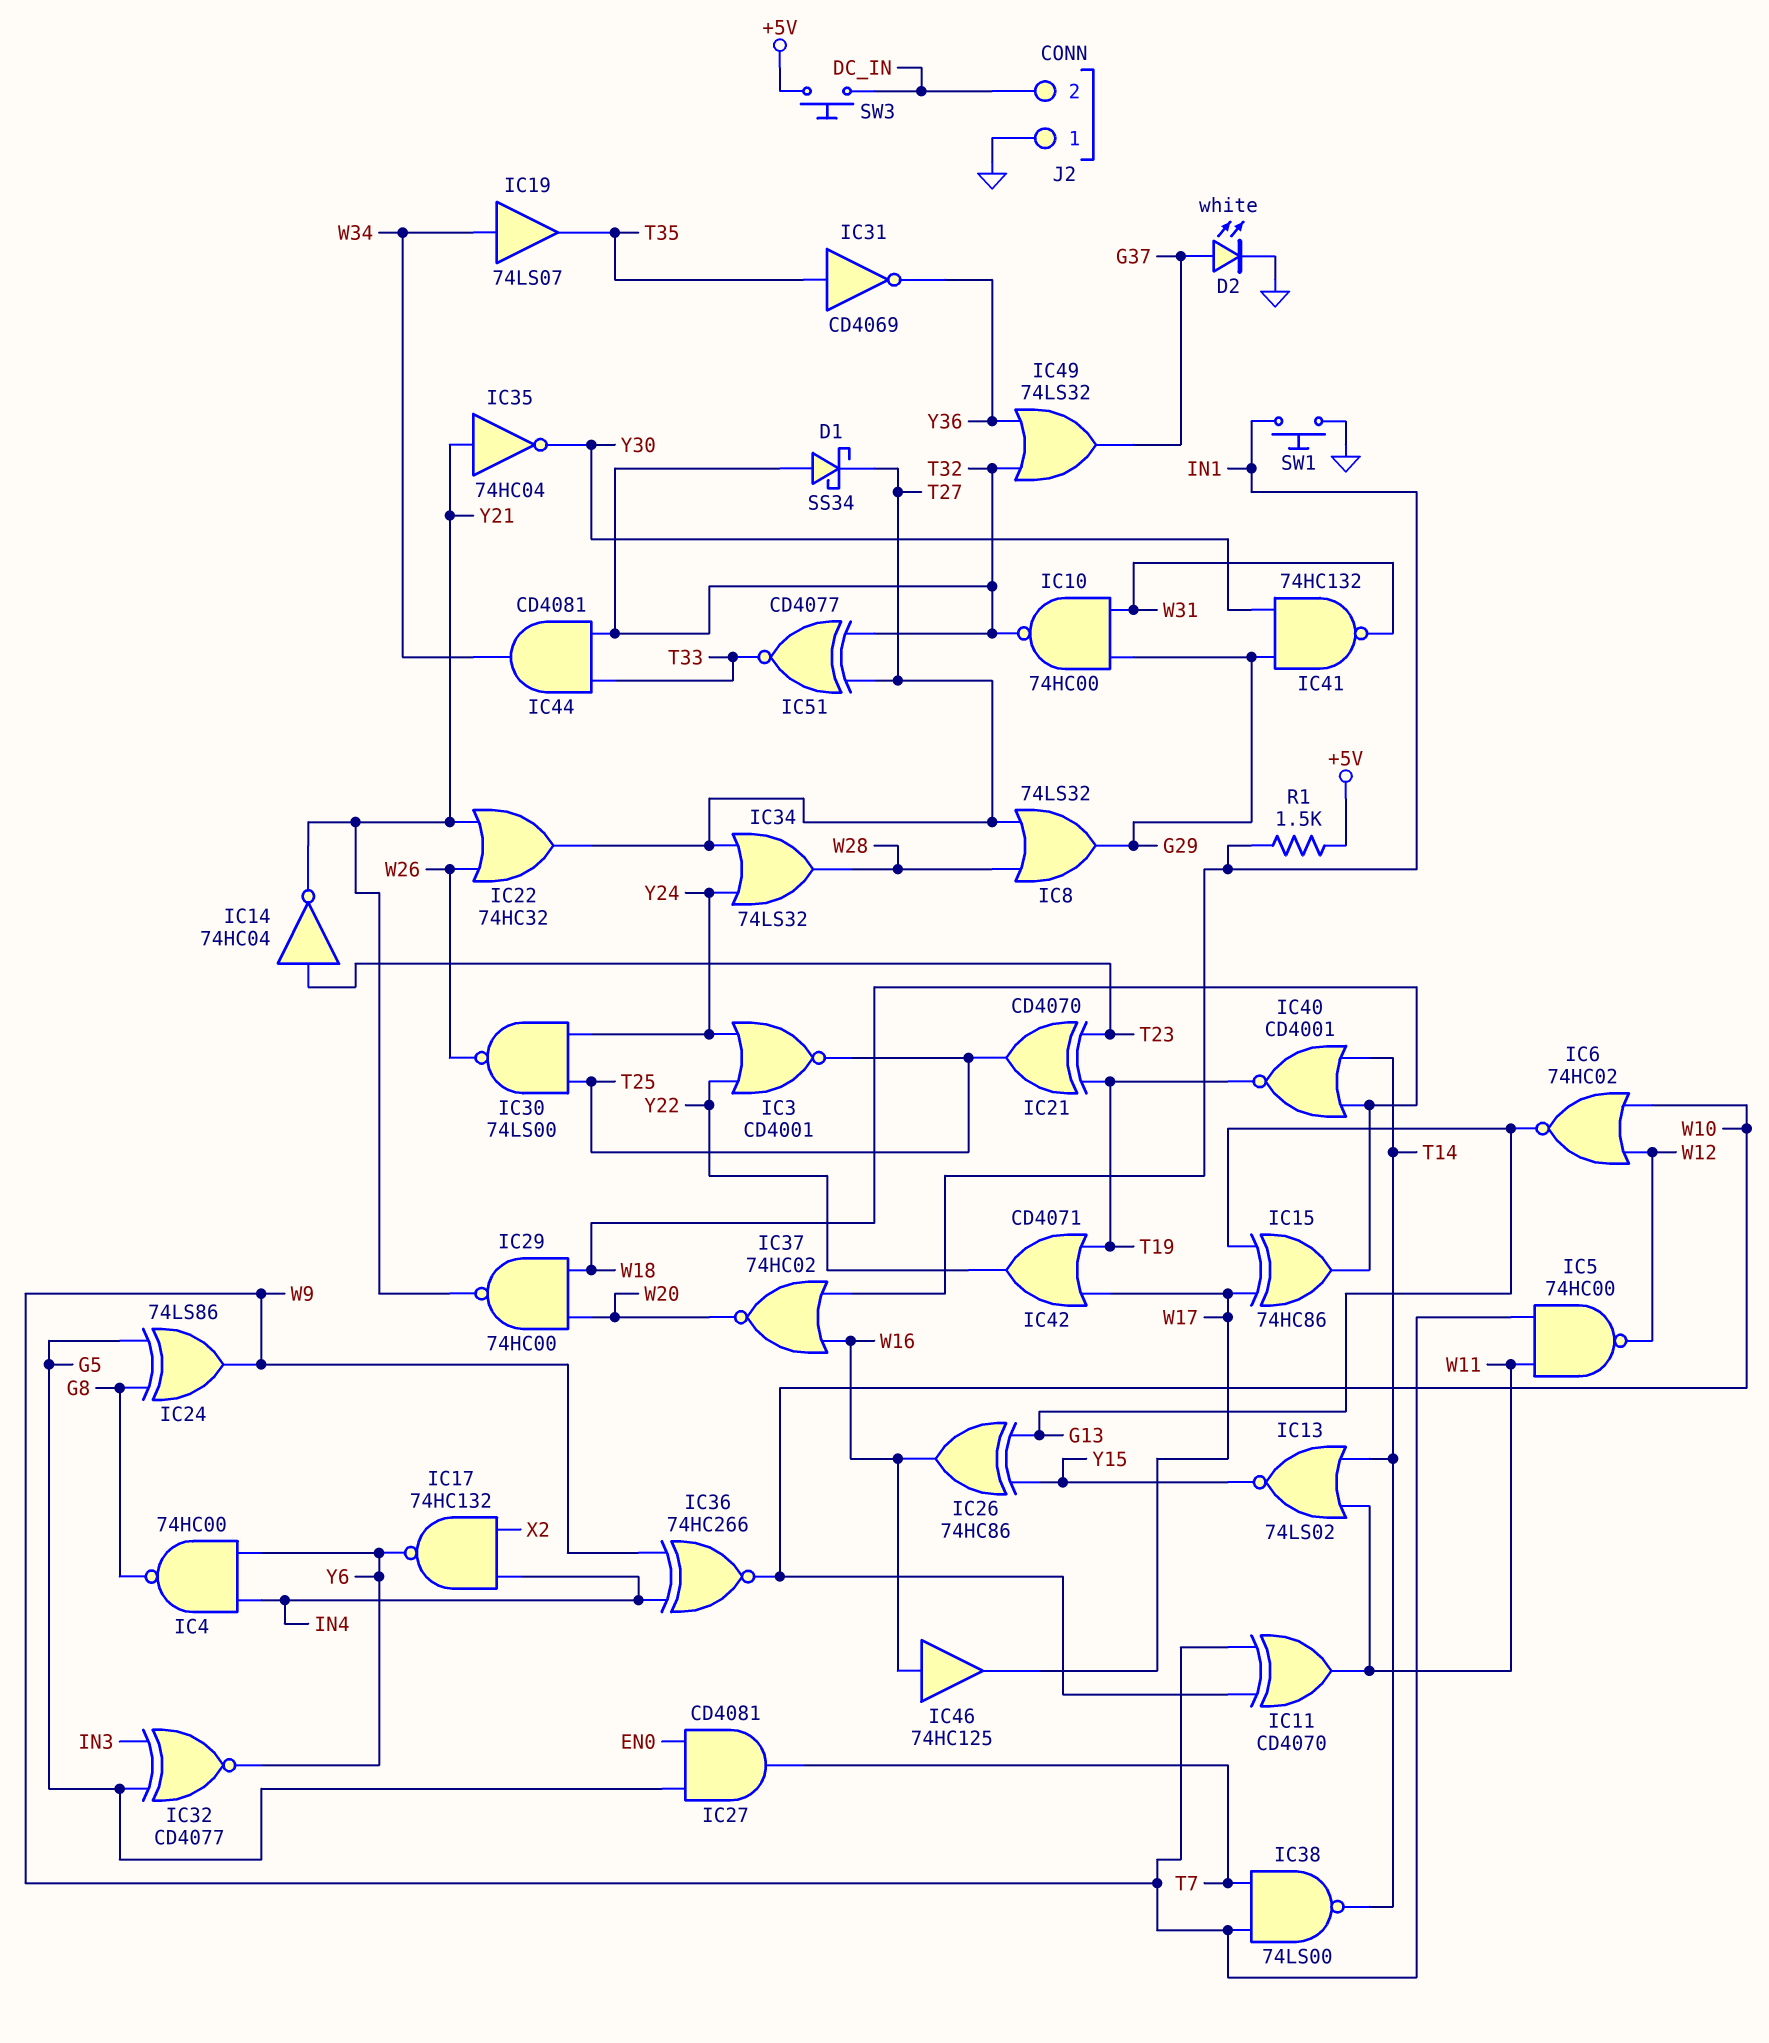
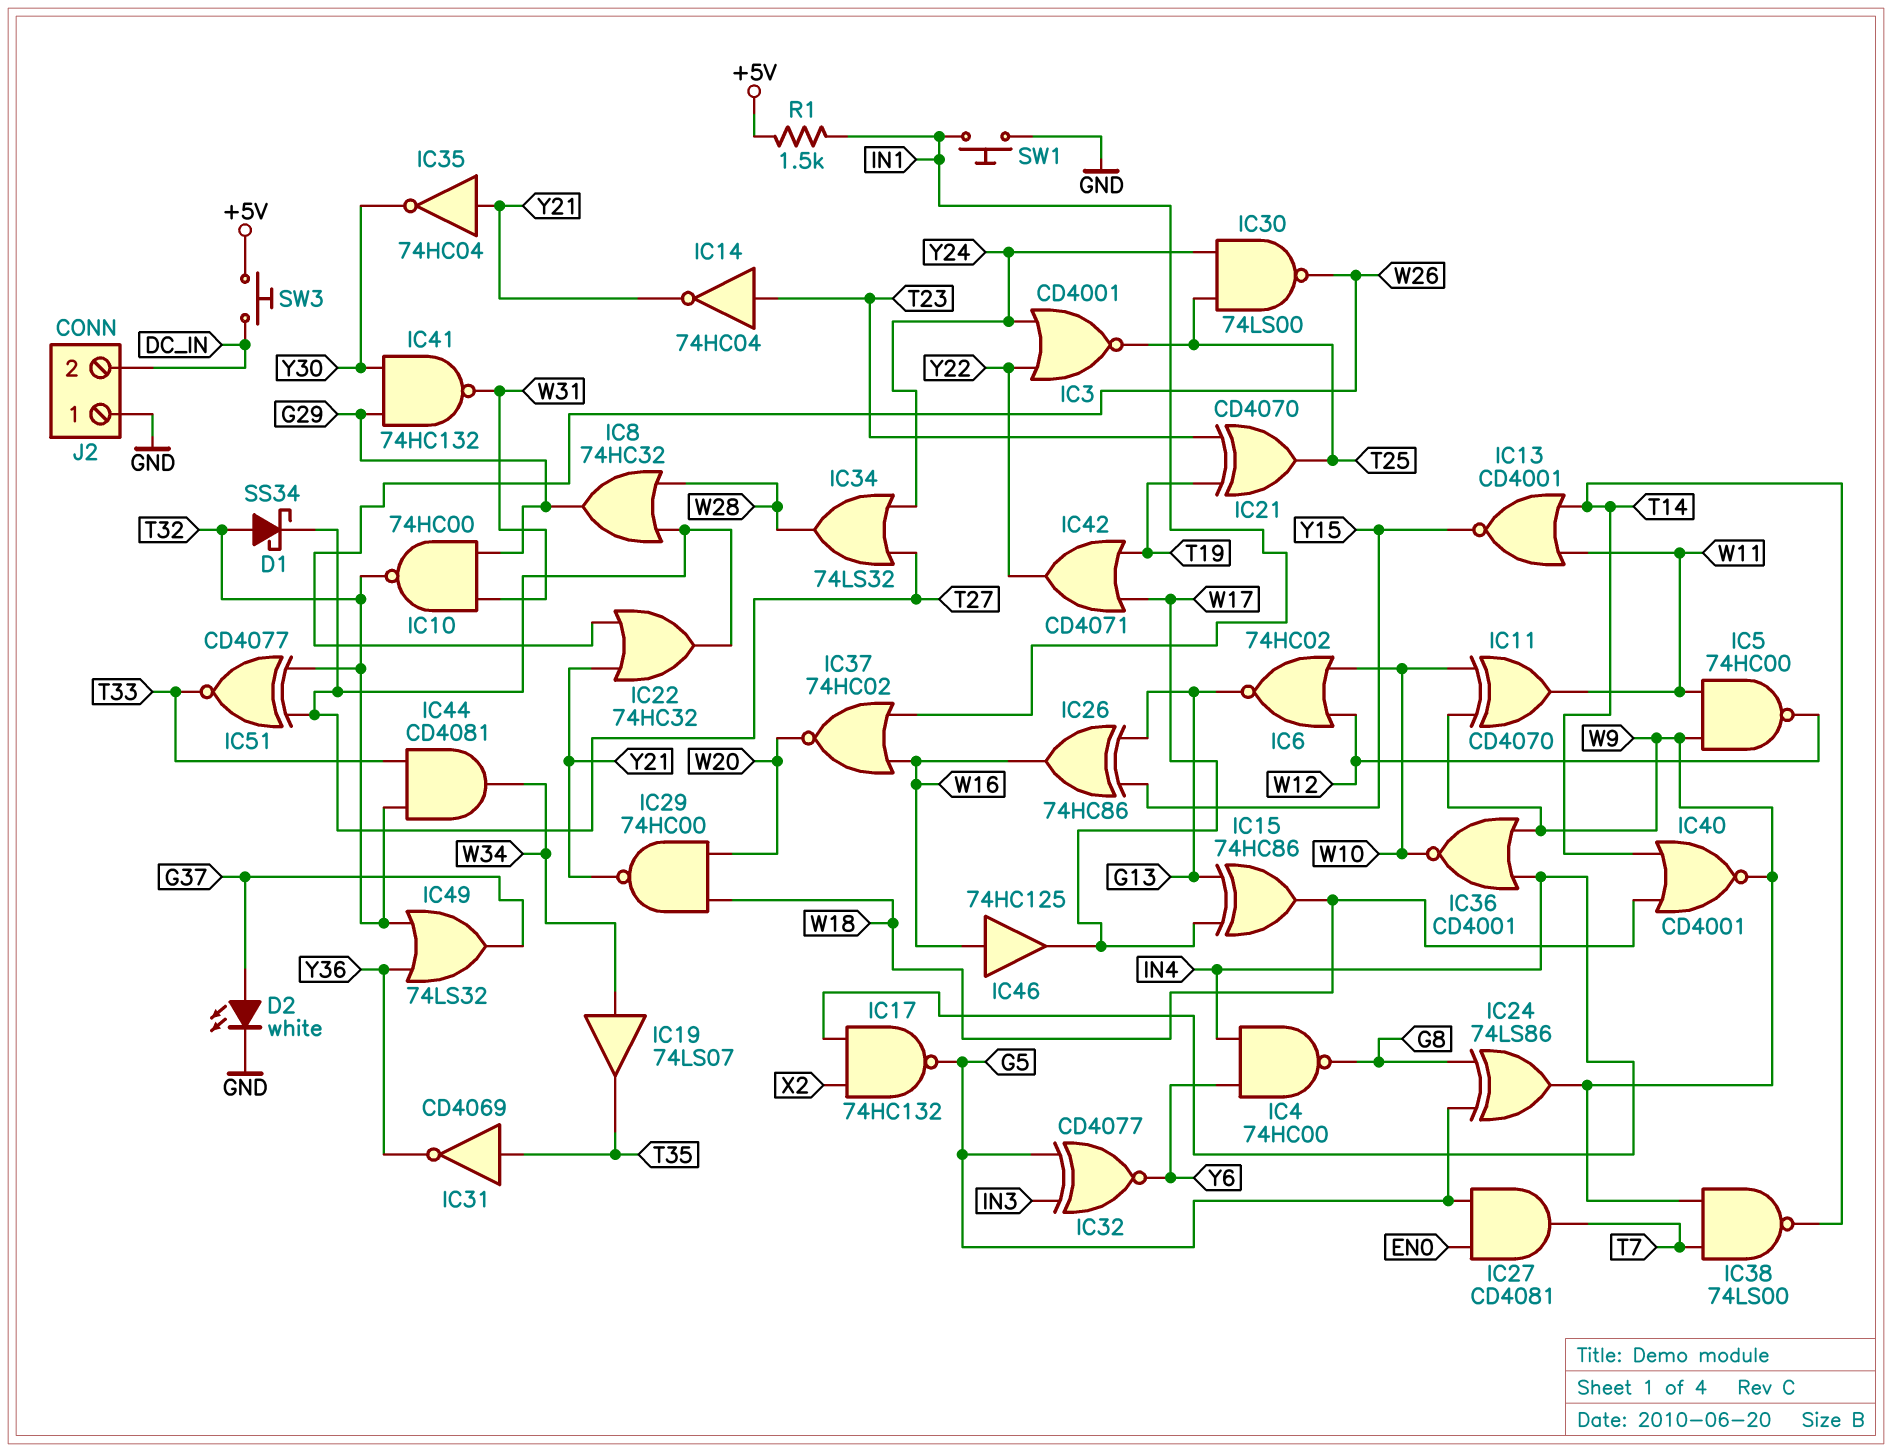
IC8: OR 74LS32 (in T27, in W28, out G29) -> OR 74HC32 (in T27, in W28, out G29)
IC13: NOR 74LS02 (in T14, in W11, out Y15) -> NOR CD4001 (in T14, in W11, out Y15)
IC17: NAND 74HC132 (in IN4, in X2, out Y6) -> NAND 74HC132 (in IN4, in X2, out G5)
IC36: XNOR 74HC266 (in IN4, in W9, out W10) -> NOR CD4001 (in IN4, in W9, out W10)
IC40: NOR CD4001 (in T14, in W18, out T19) -> NOR CD4001 (in T14, in W18, out W9)

